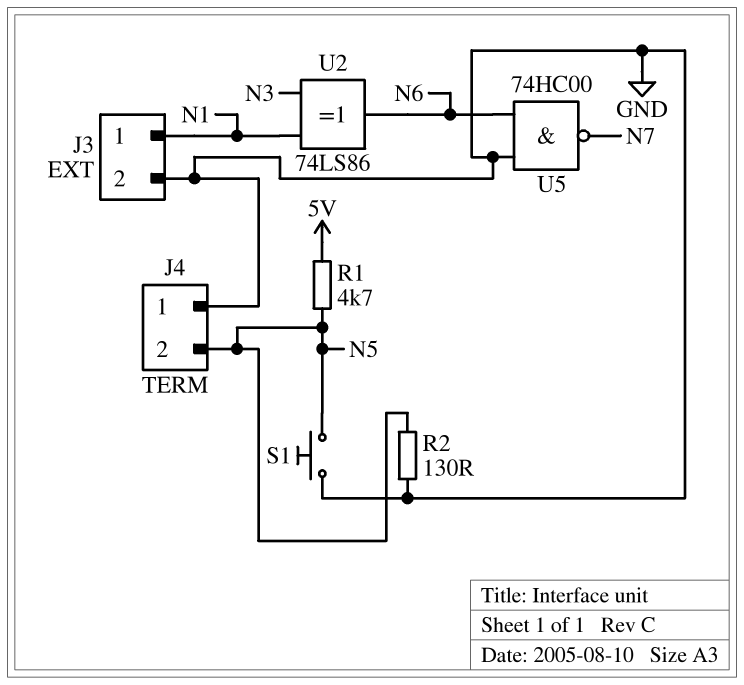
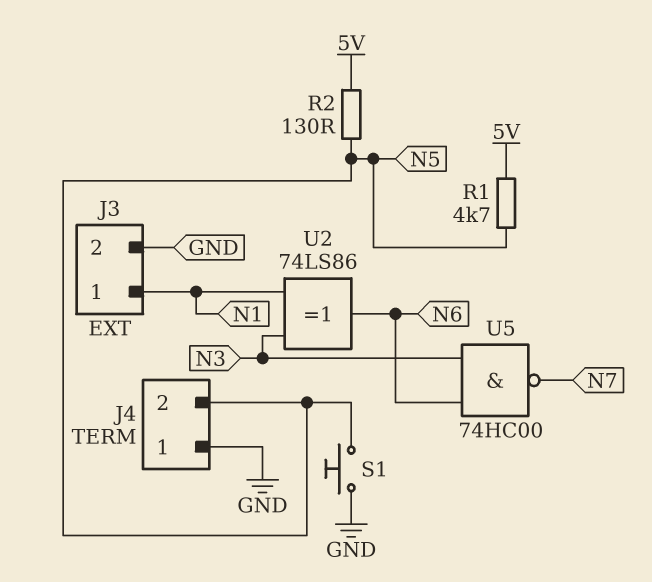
R2: 130 (GND, N5) -> 130 (5V, N5)
U5: NAND 74HC00 (in GND, in N6, out N7) -> NAND 74HC00 (in N3, in N6, out N7)

